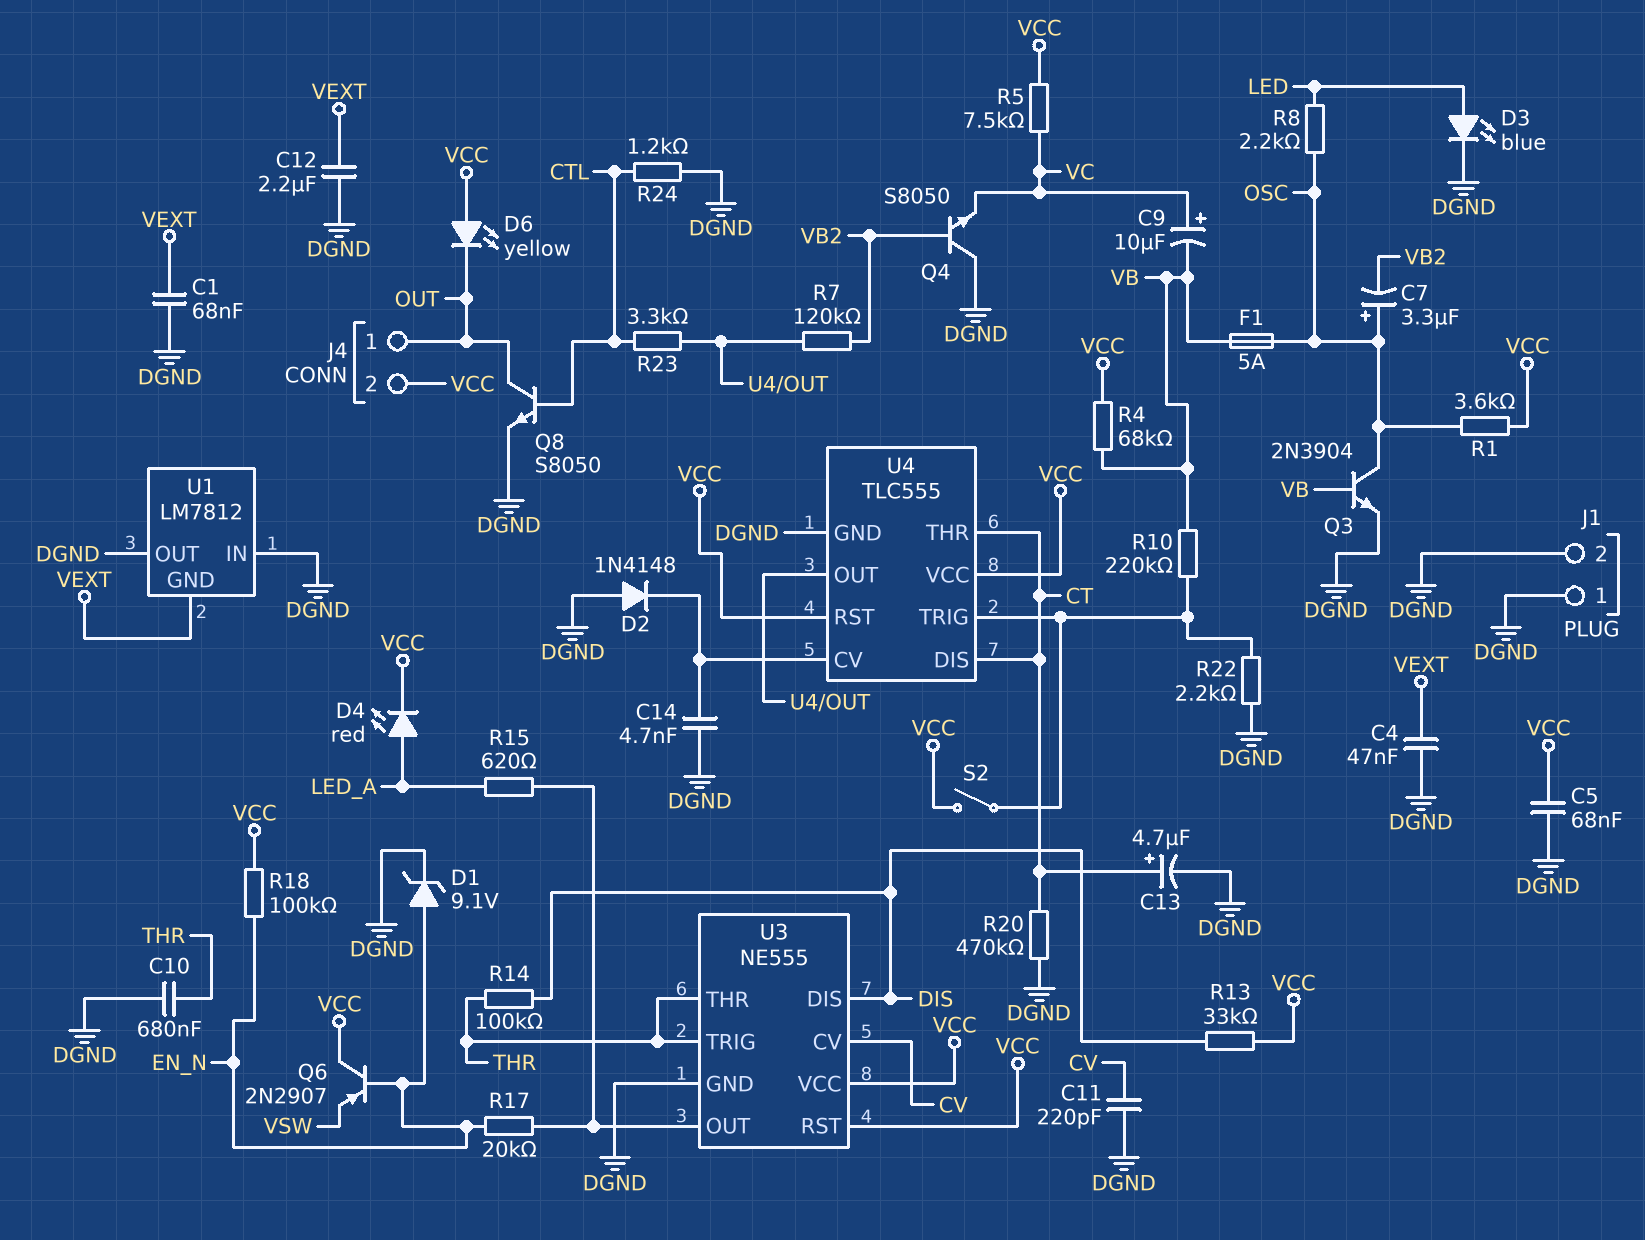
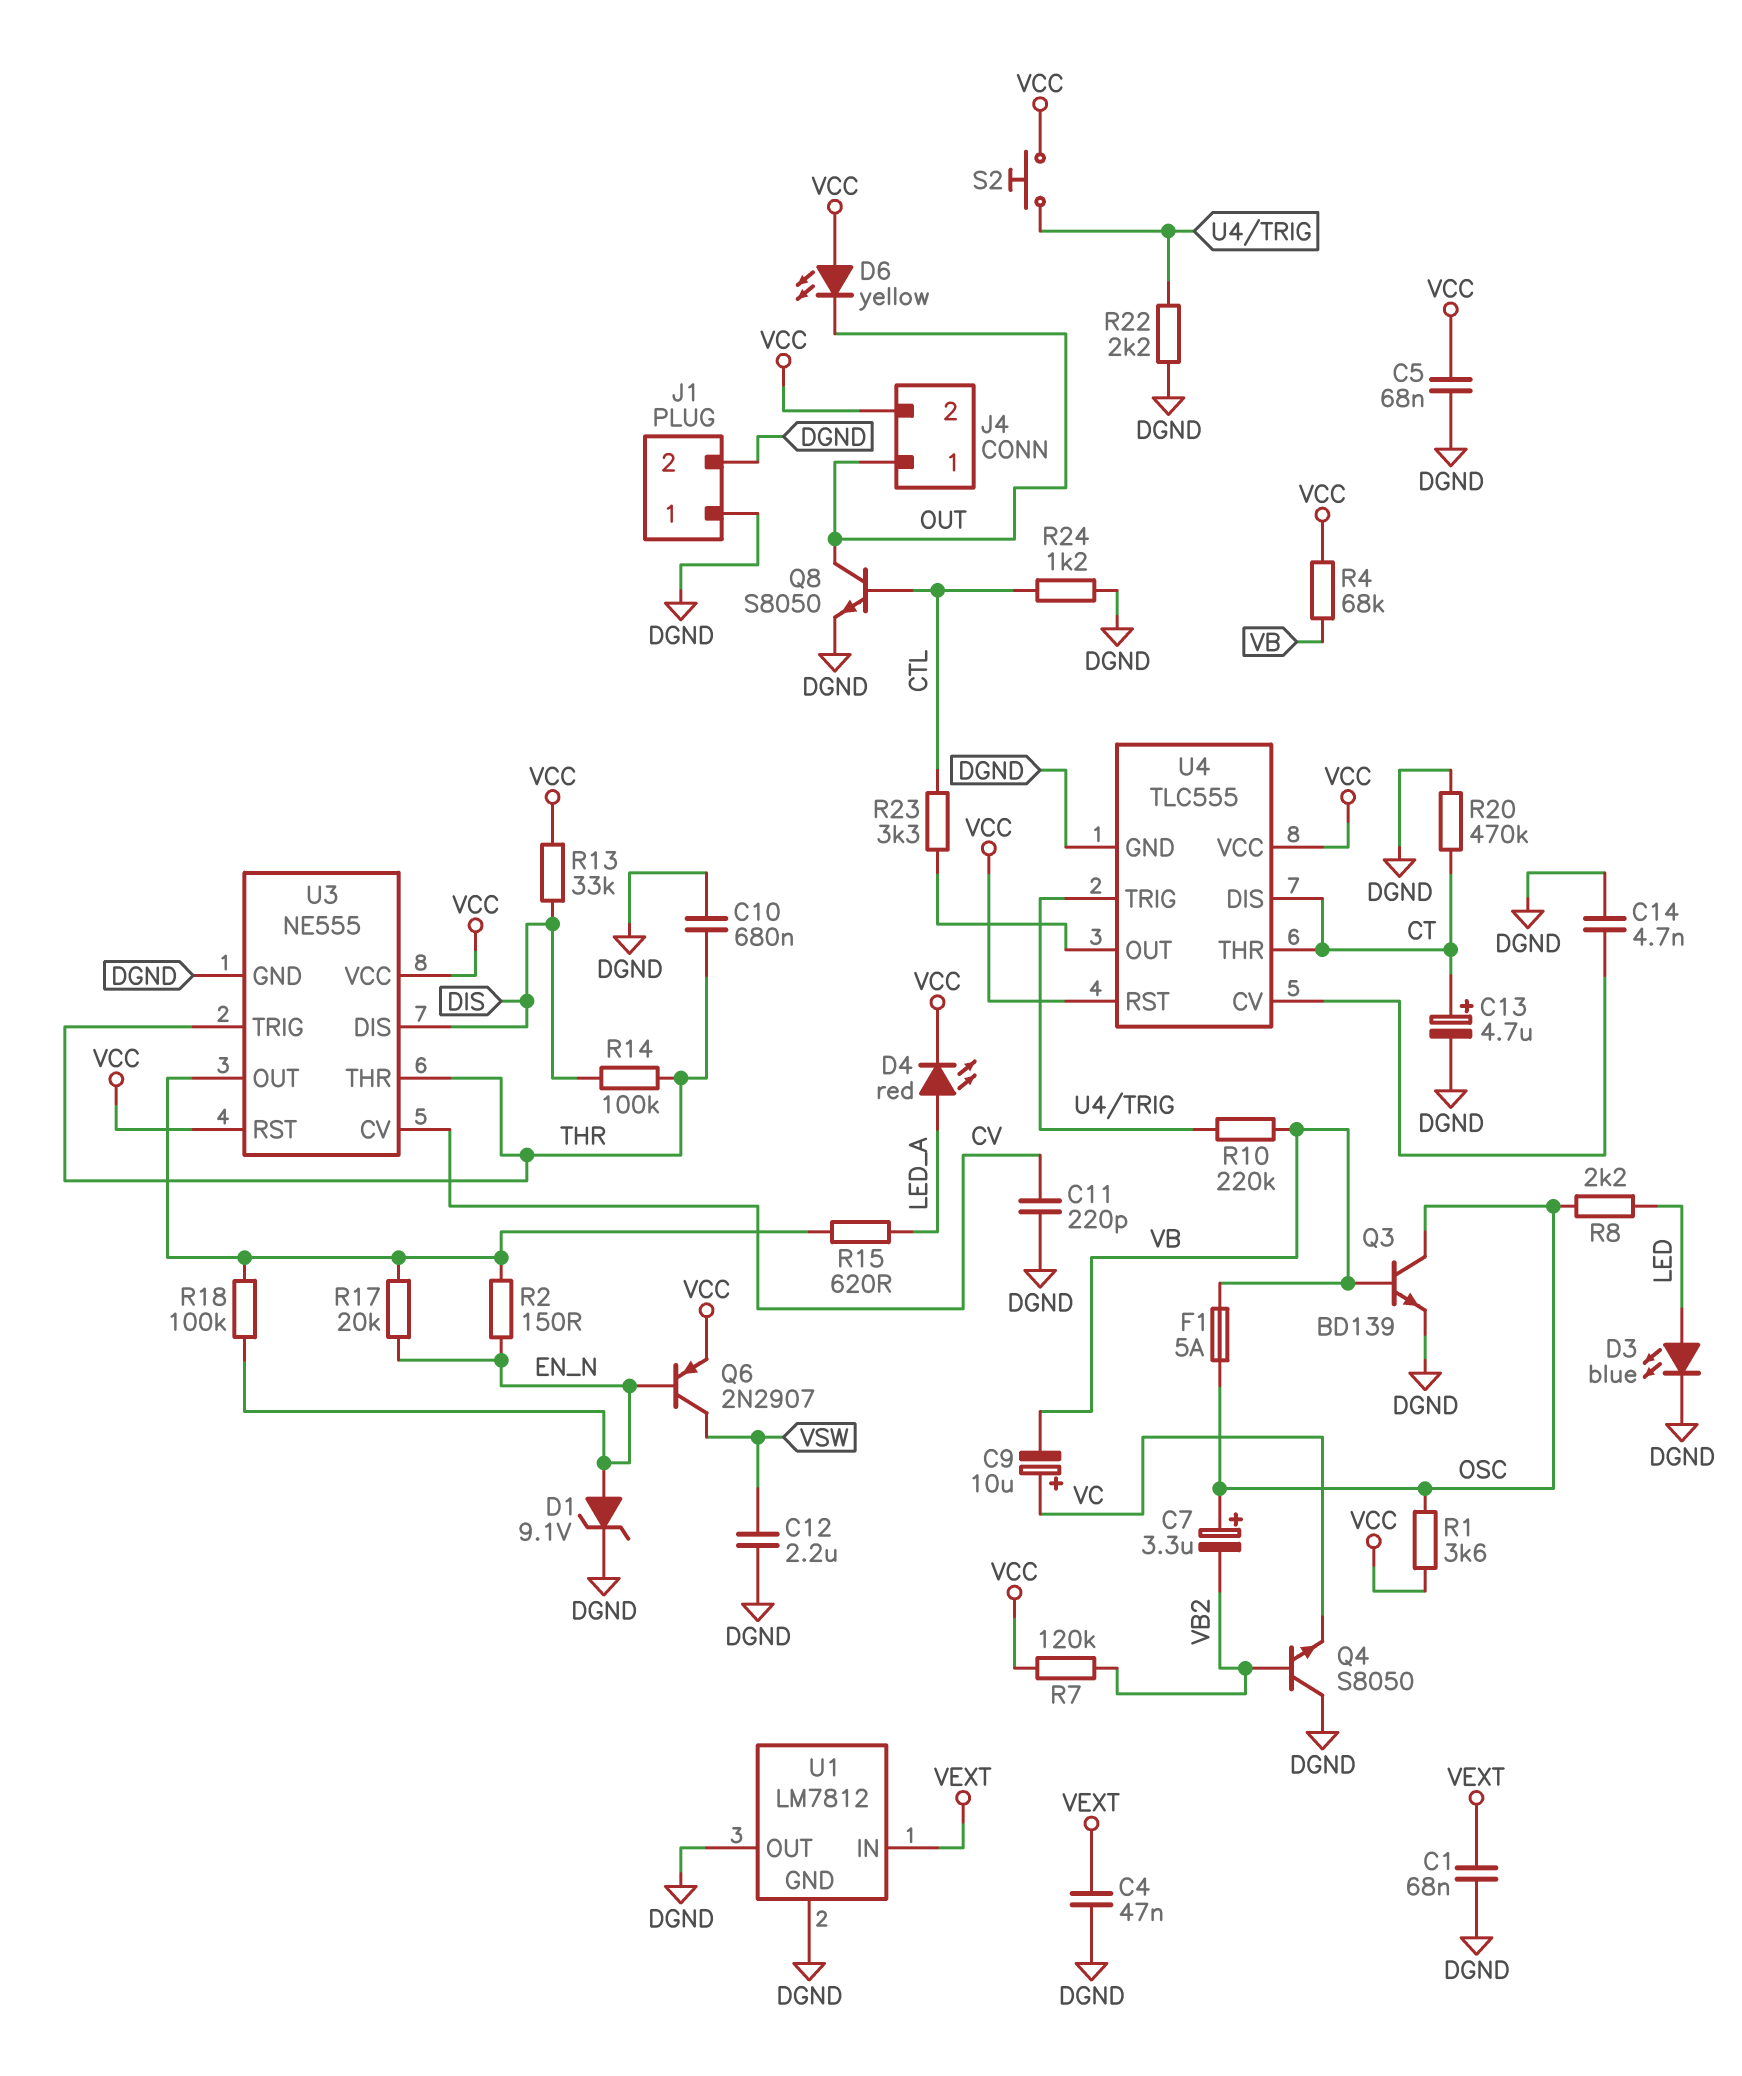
C12: 2.2uF (DGND, VEXT) -> 2.2uF (DGND, VSW)
D2: diode 1N4148 (A DGND, K U4/CV) -> none
Q3: NPN 2N3904 (B VB, C OSC, E DGND) -> NPN BD139 (B VB, C OSC, E DGND)
Q6: PNP 2N2907 (B EN_N, C VCC, E VSW) -> PNP 2N2907 (B EN_N, C VSW, E VCC)
R2: none -> 150 (EN_N, U3/OUT)
R5: 7.5k (VC, VCC) -> none
R7: 120k (U4/OUT, VB2) -> 120k (VB2, VCC)
R18: 100k (EN_N, VCC) -> 100k (EN_N, U3/OUT)
S2: switch (U4/TRIG, VCC) -> button (U4/TRIG, VCC)
U1 pin GND: VEXT -> DGND
U1 pin IN: DGND -> VEXT

